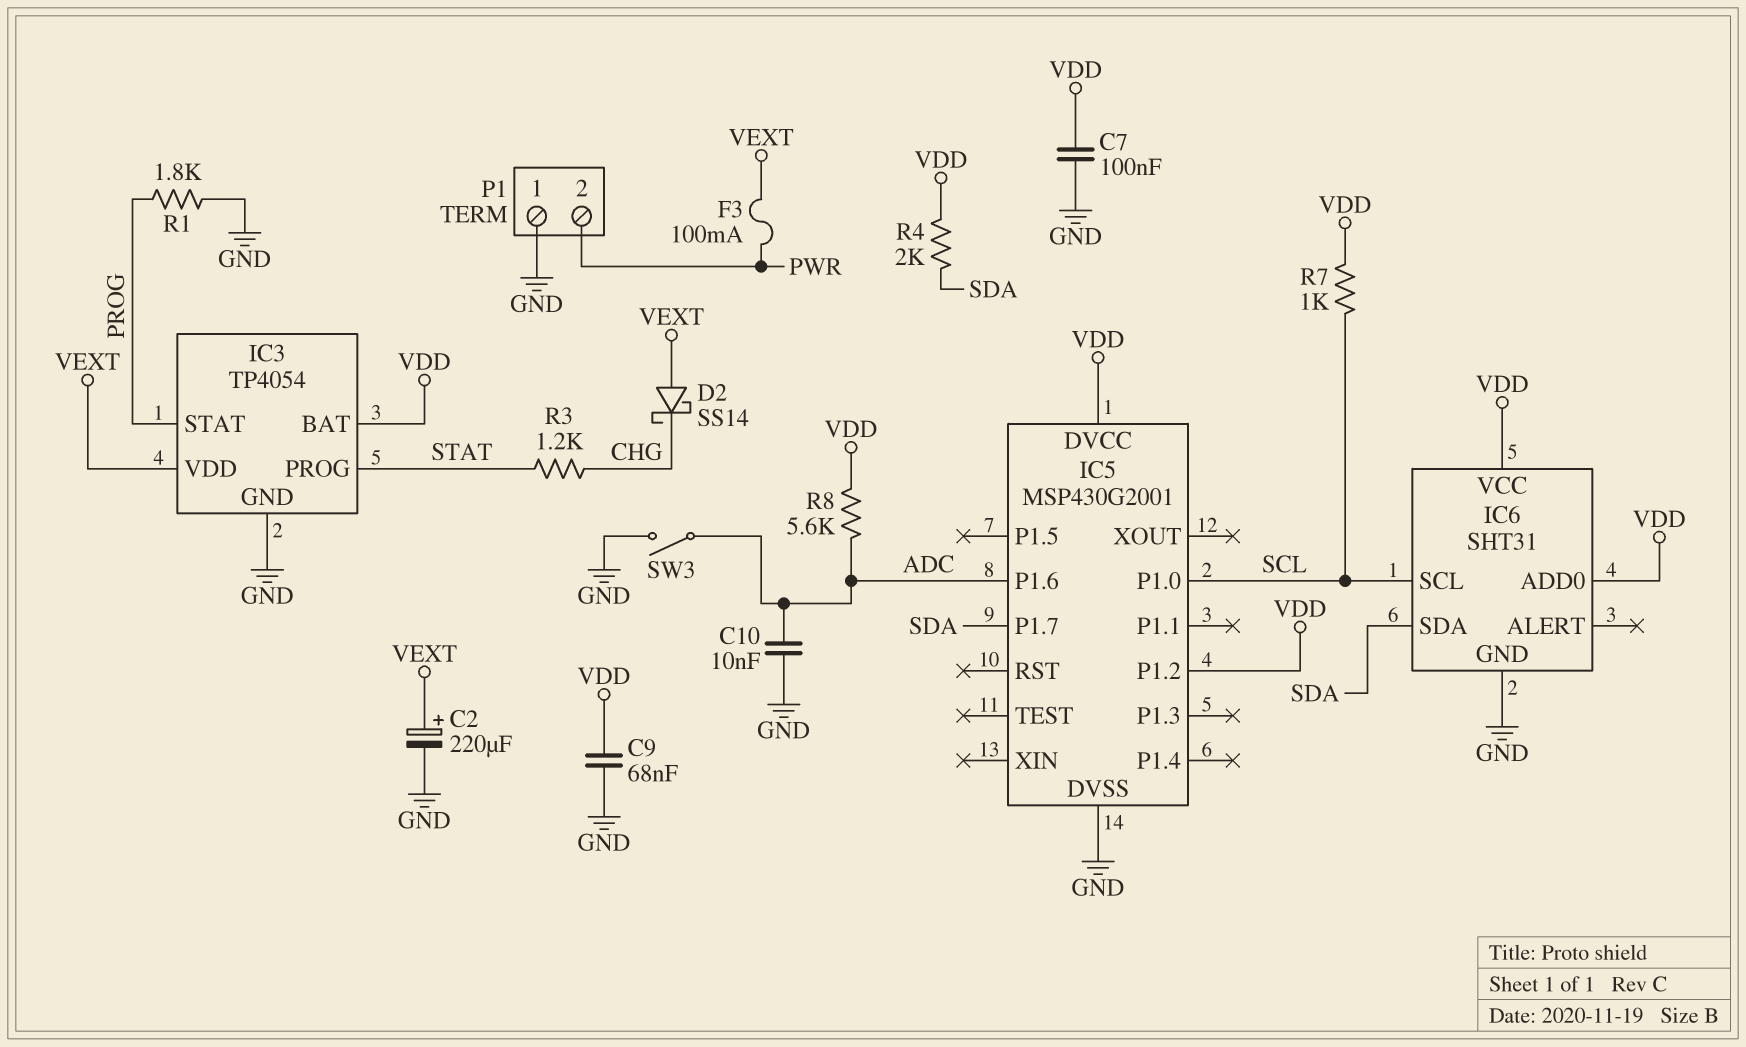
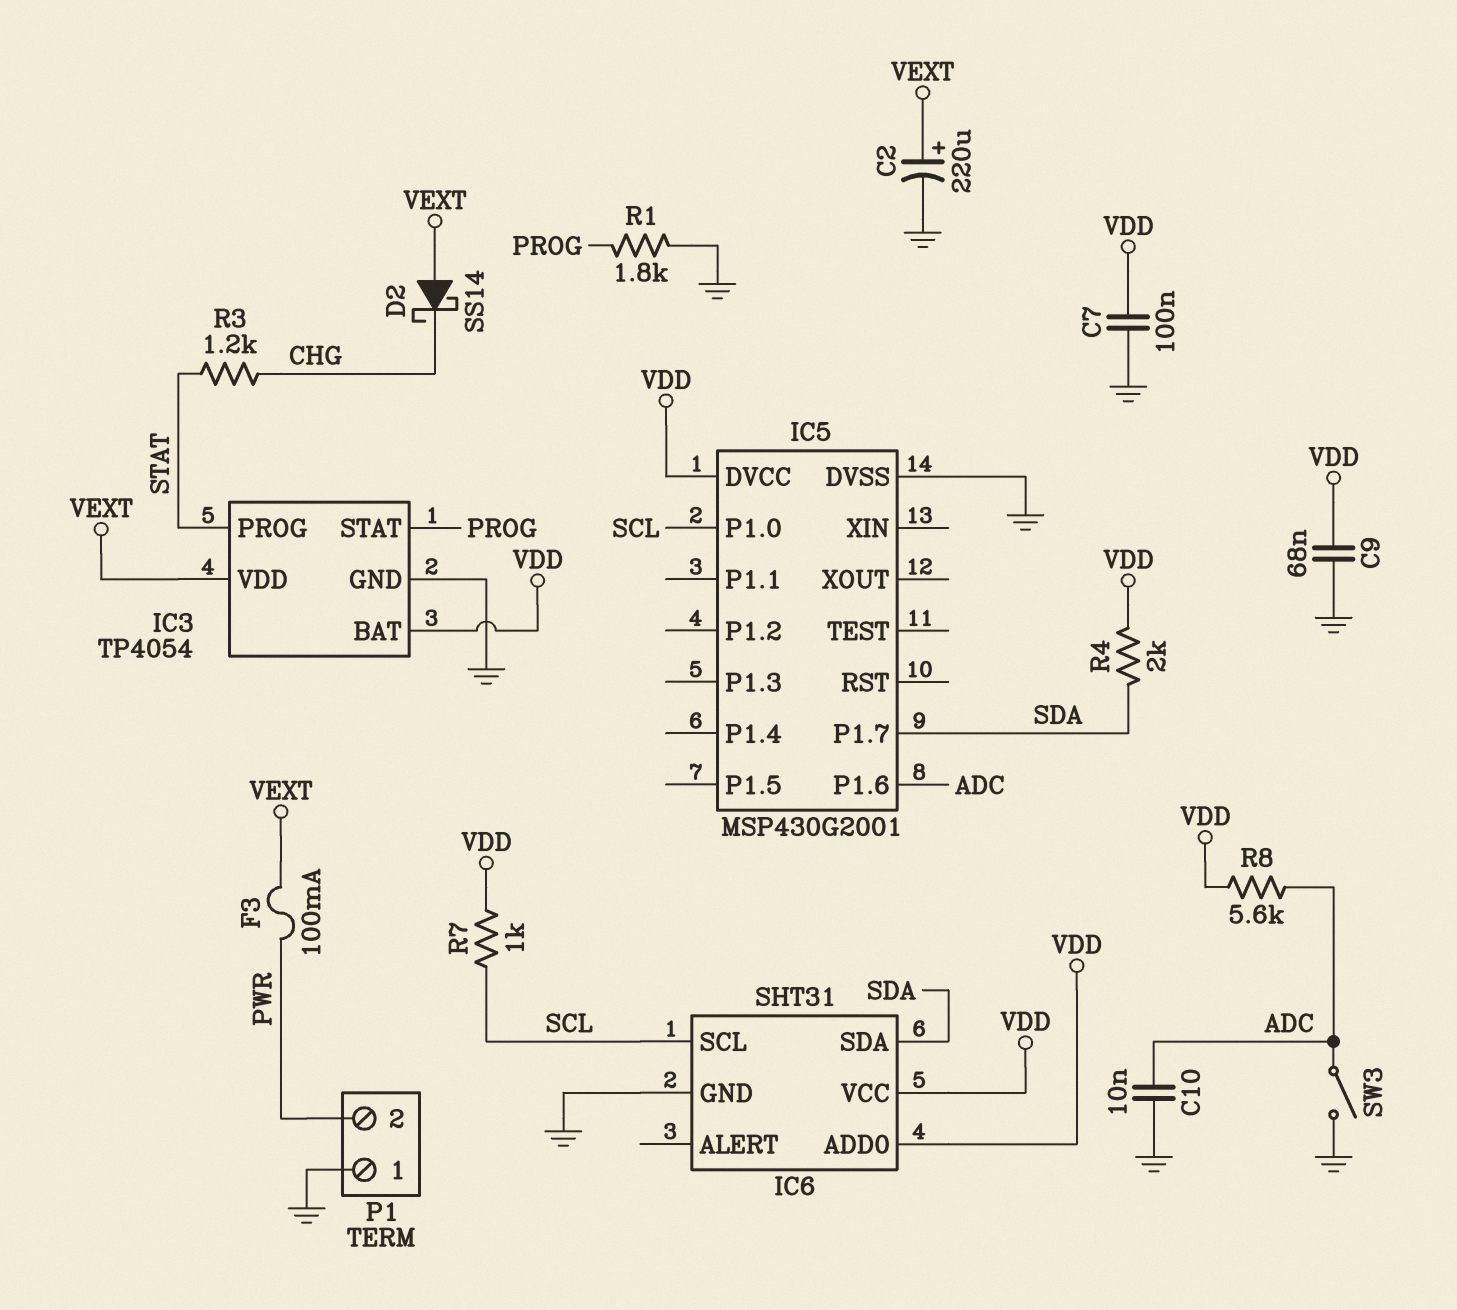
IC5 pin P1.2: VDD -> none

